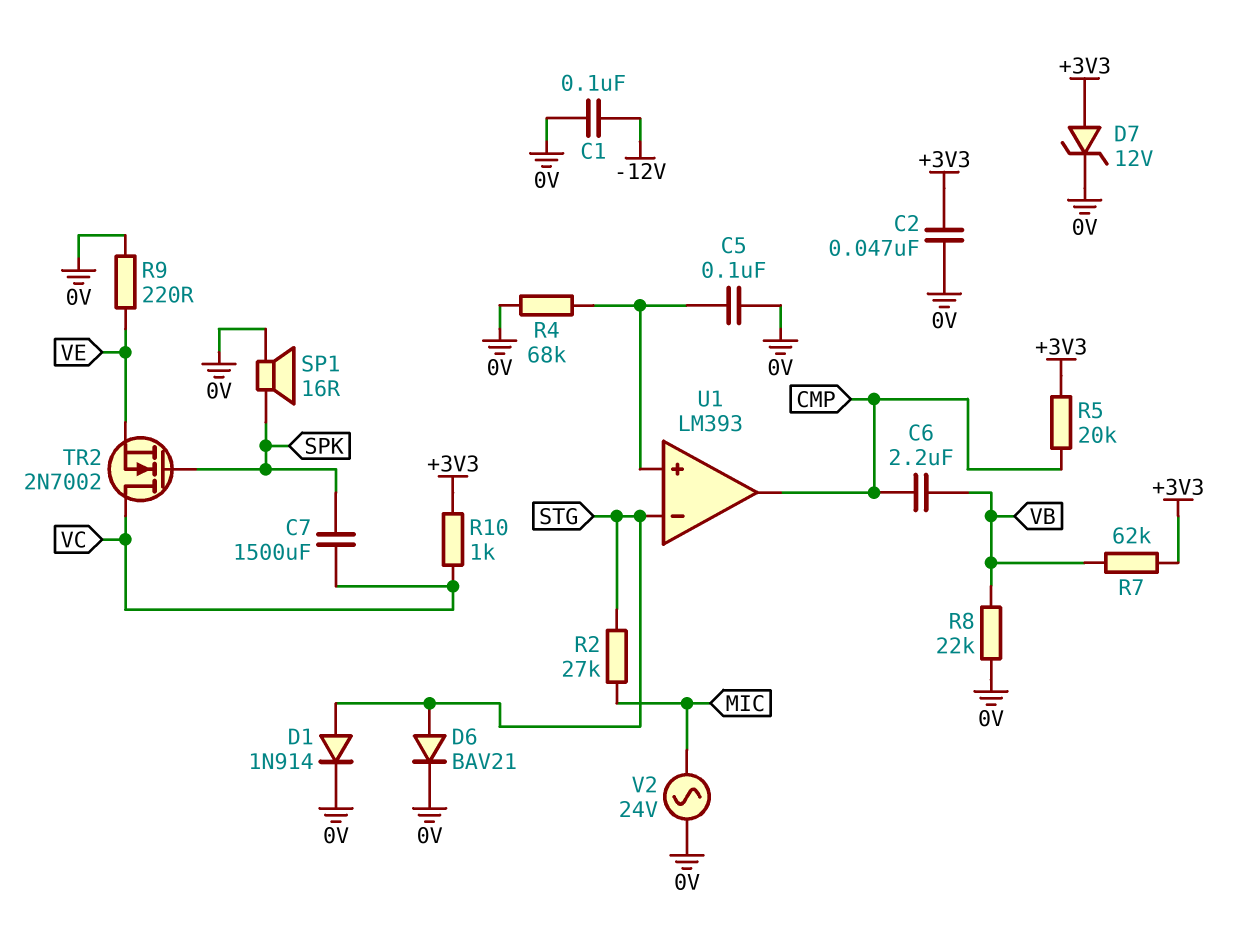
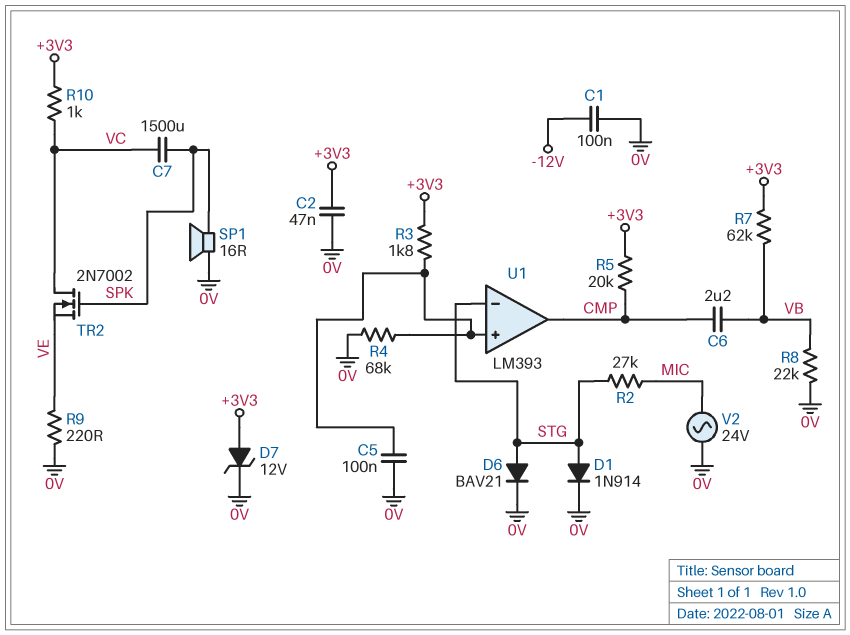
R3: none -> 1.8k (+3V3, U1/in+)

